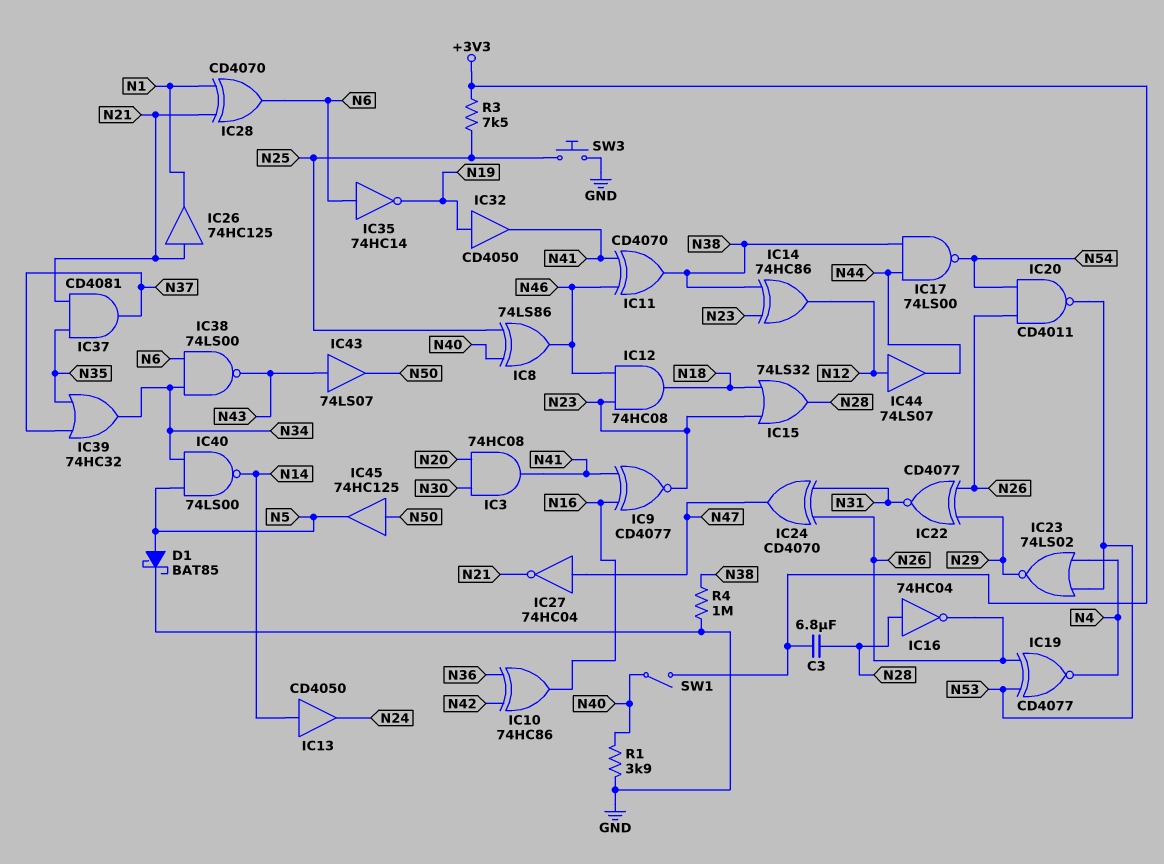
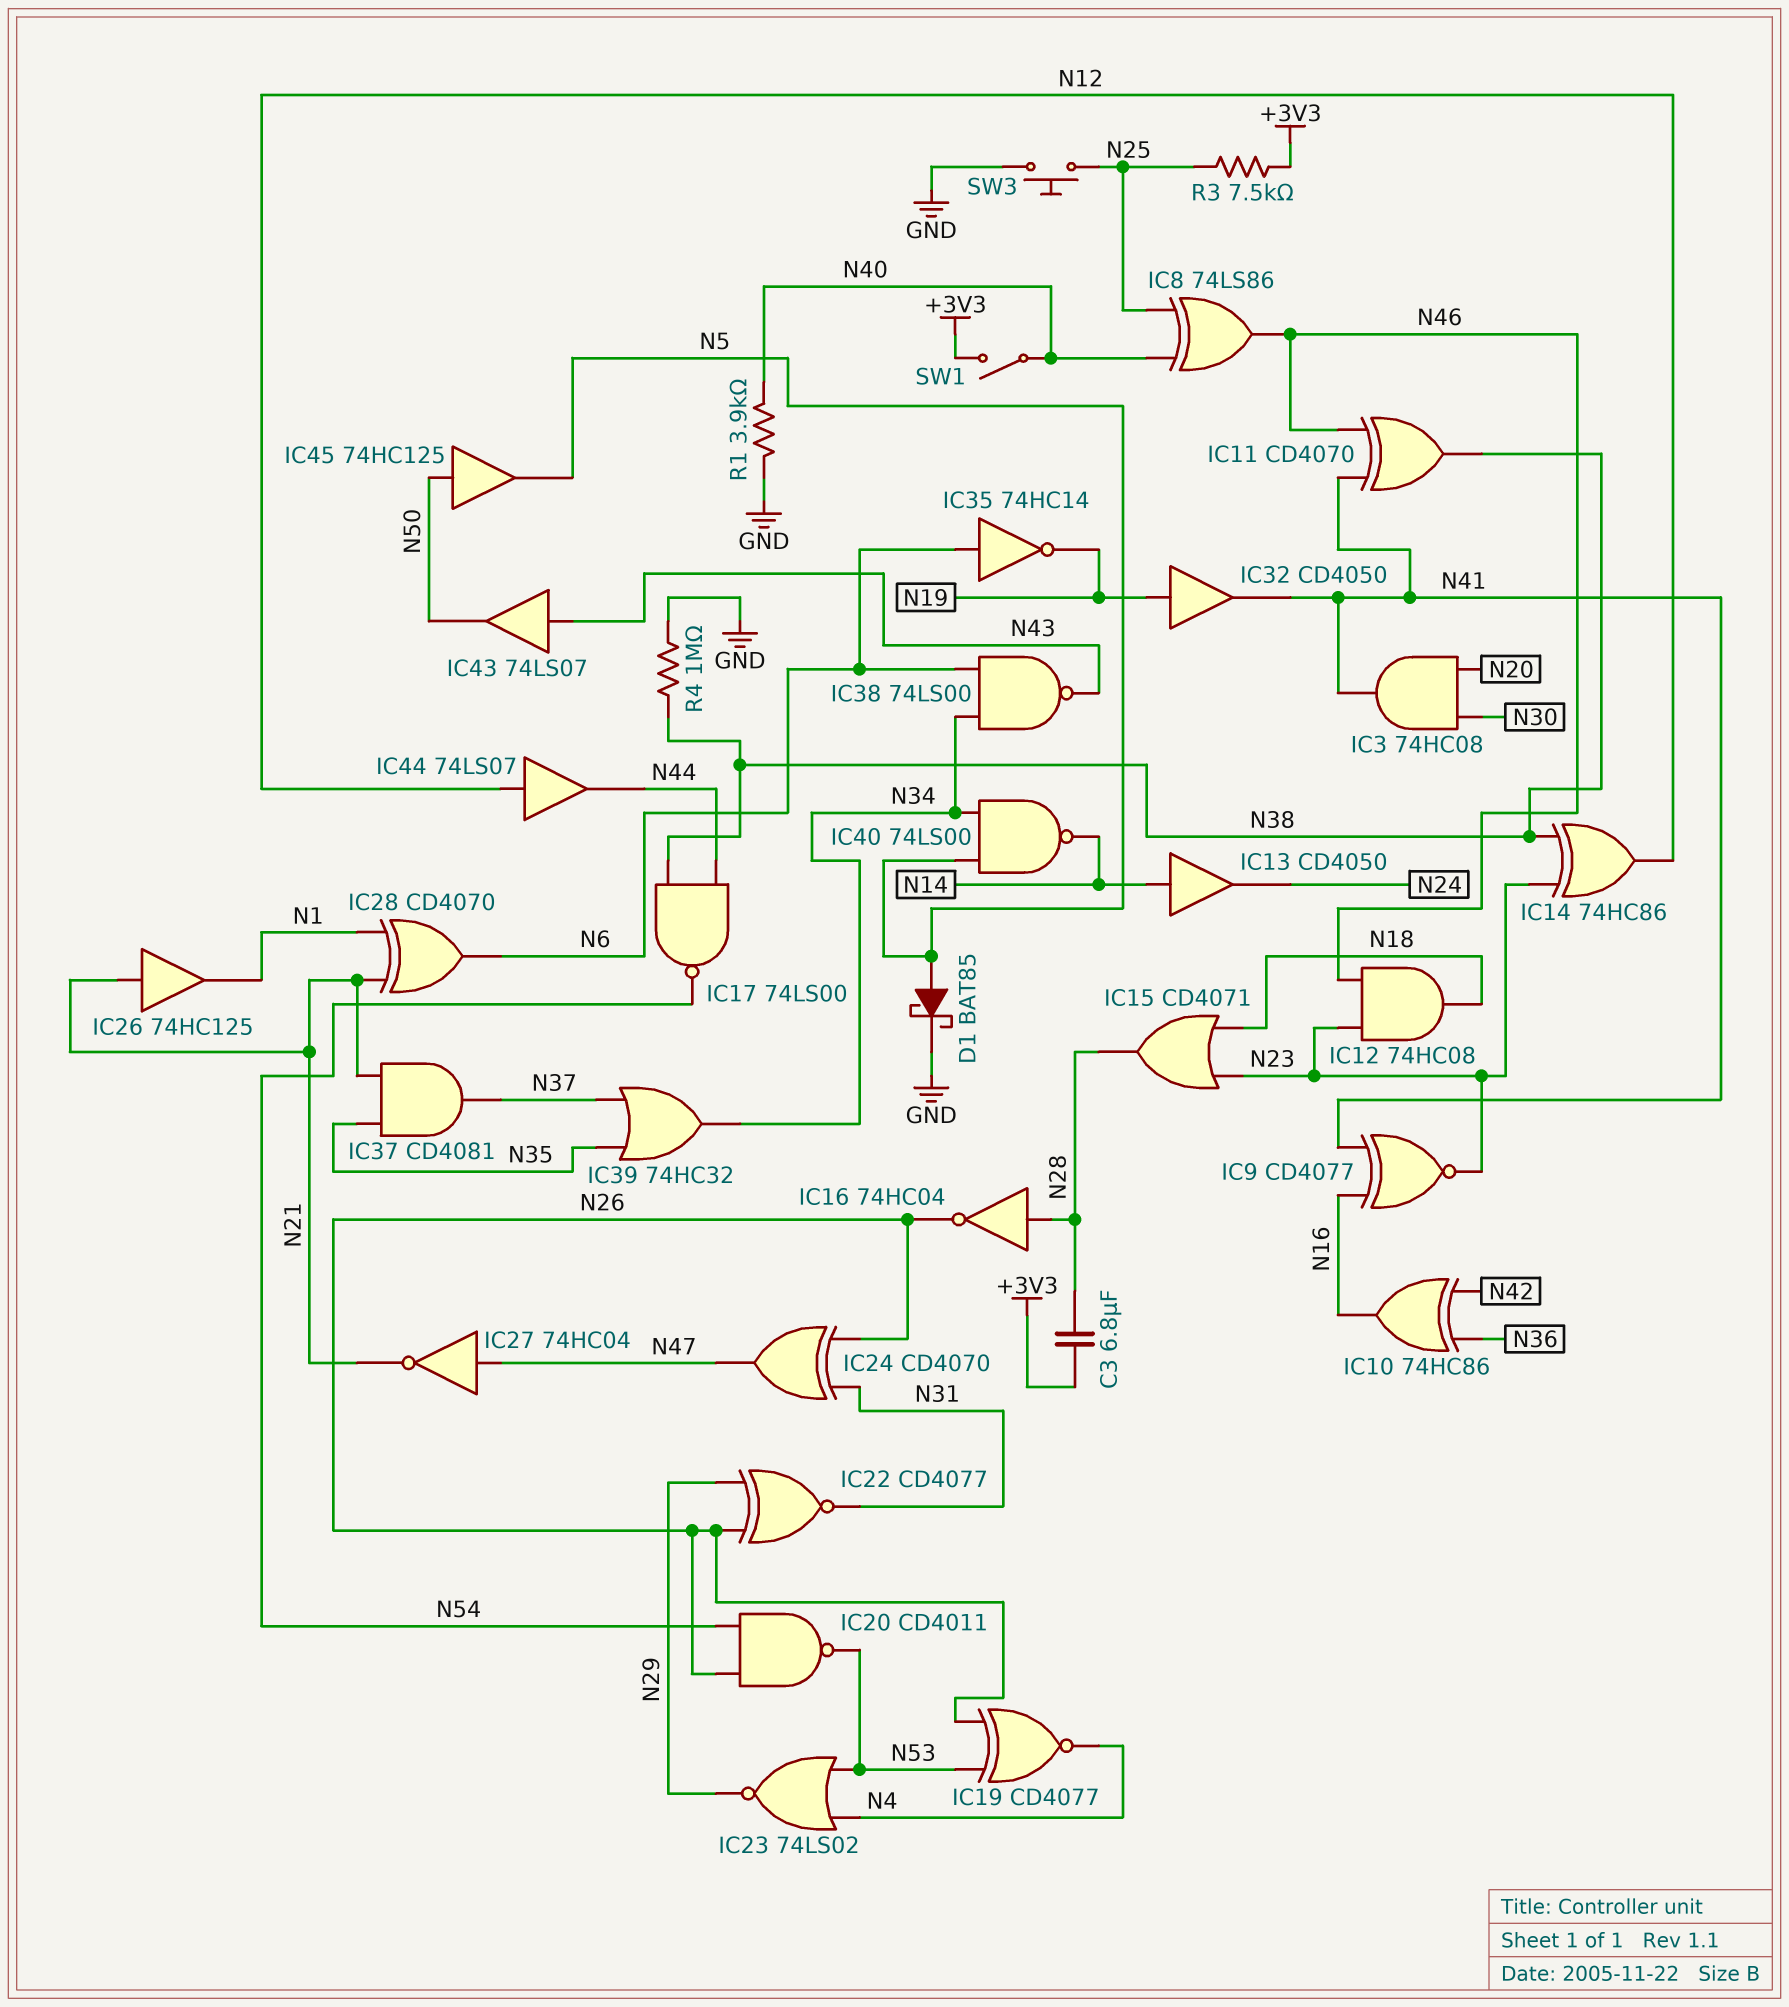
IC15: OR 74LS32 (in N18, in N23, out N28) -> OR CD4071 (in N18, in N23, out N28)

